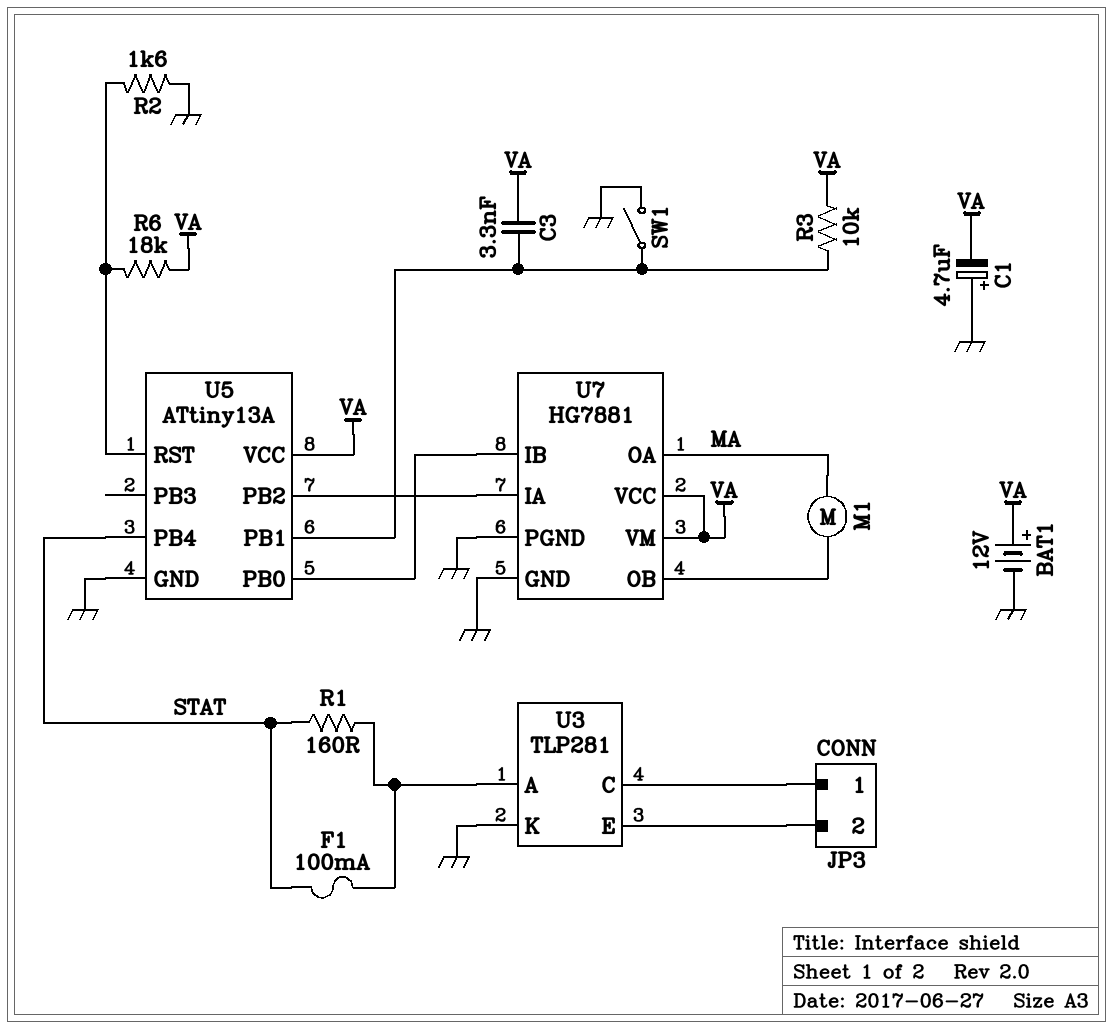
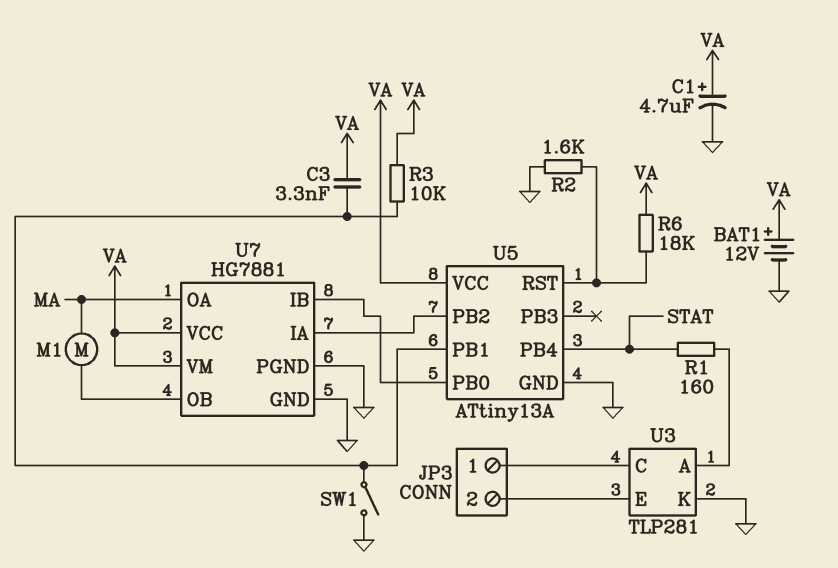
C1: 4.7uF (plus GND, minus VA) -> 4.7uF (plus VA, minus GND)
F1: 100mA (STAT, U3/A) -> none

